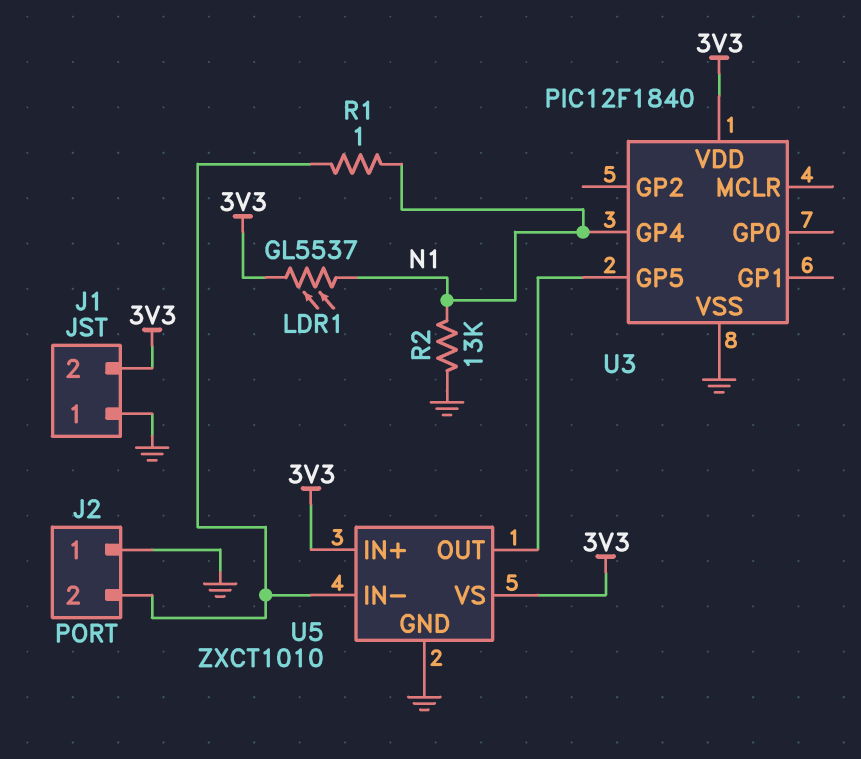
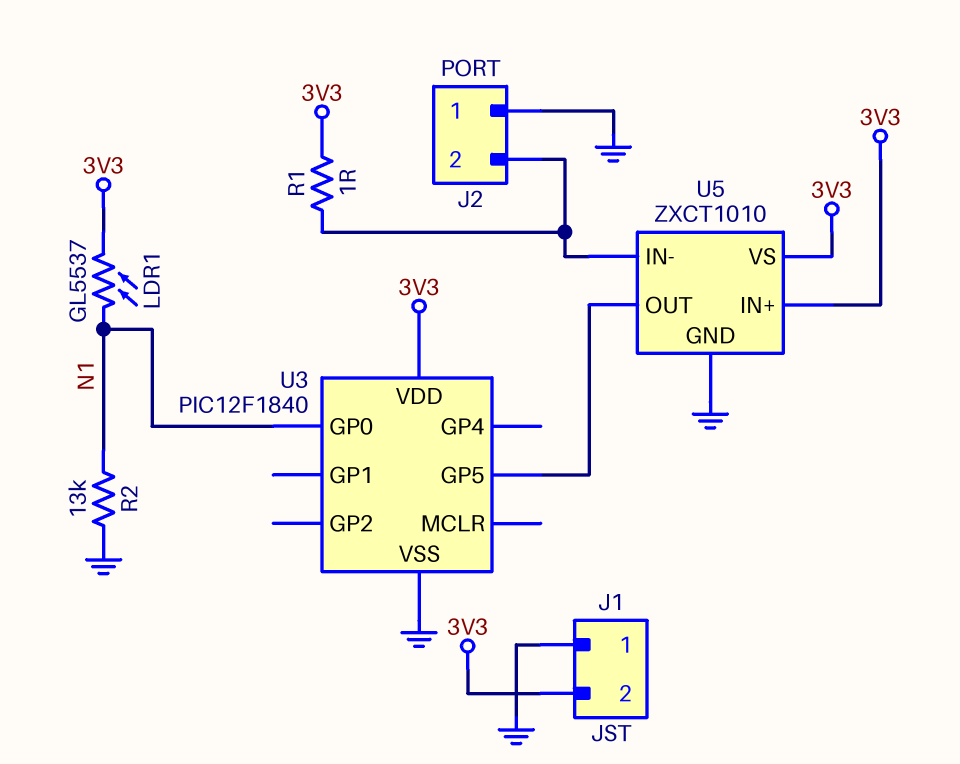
R1: 1 (J2/2, N1) -> 1 (3V3, J2/2)
U3 pin GP0: none -> N1
U3 pin GP4: N1 -> none

